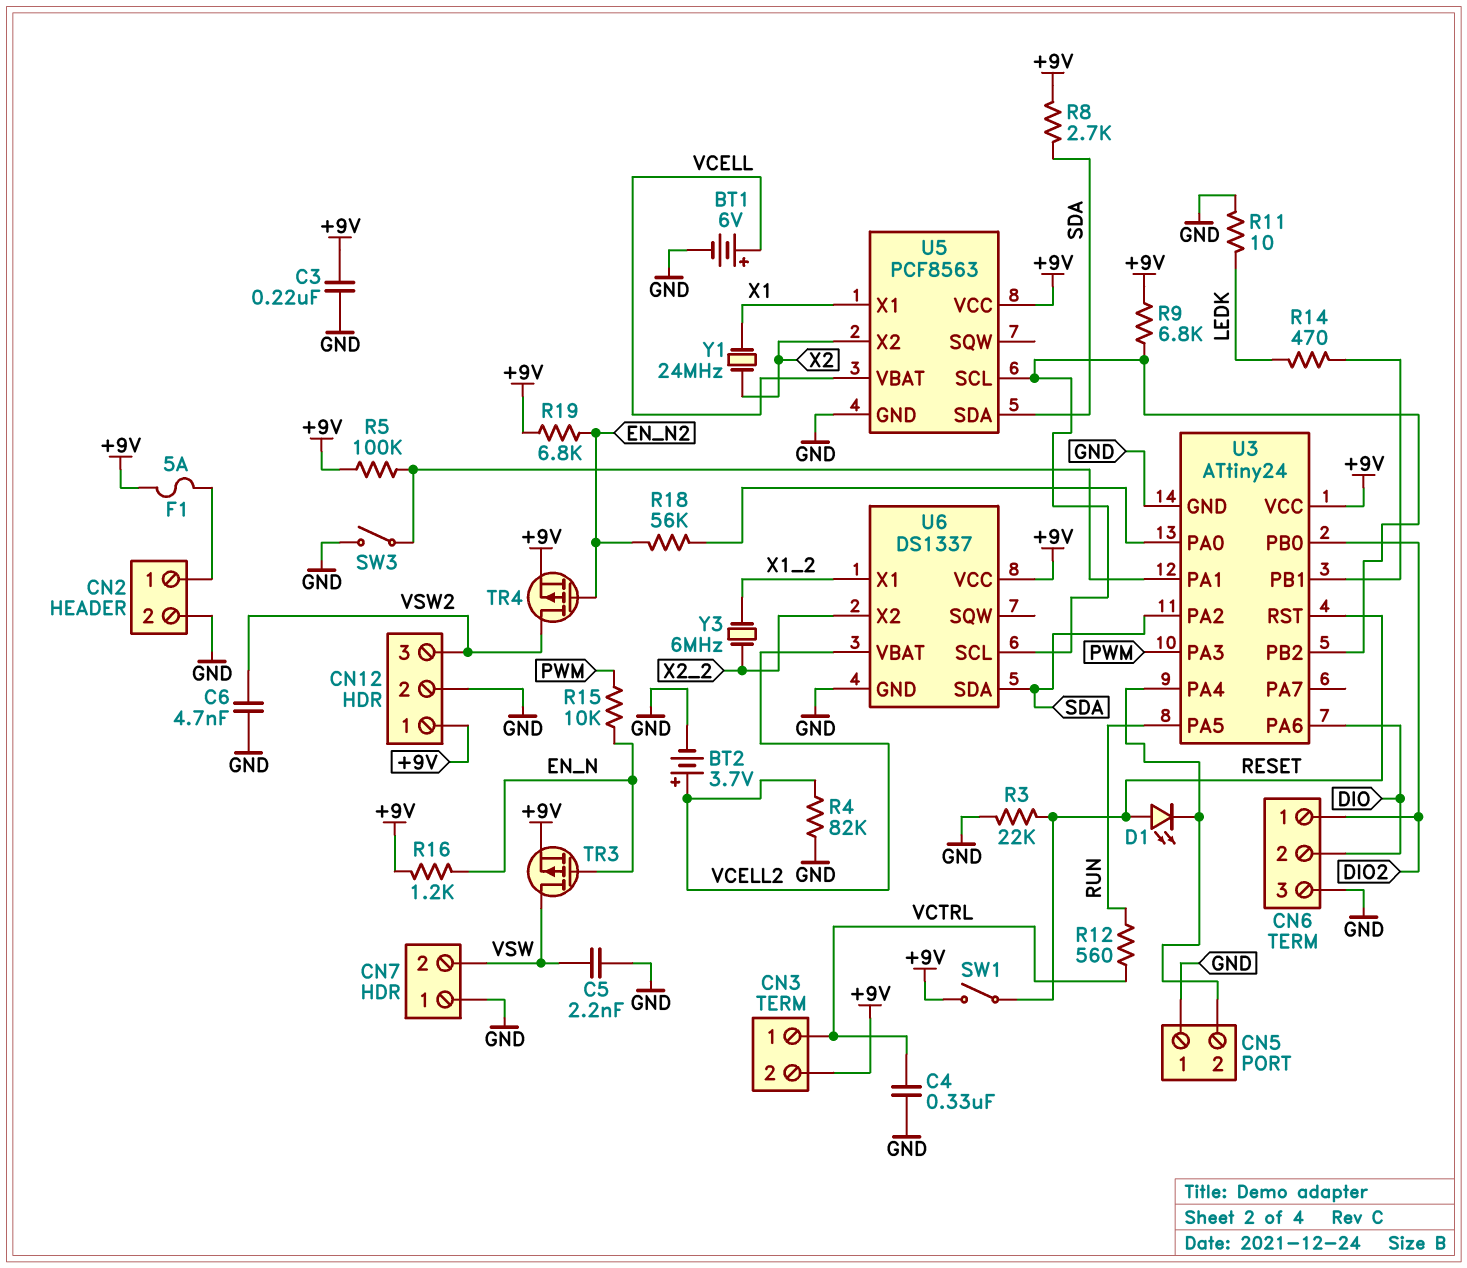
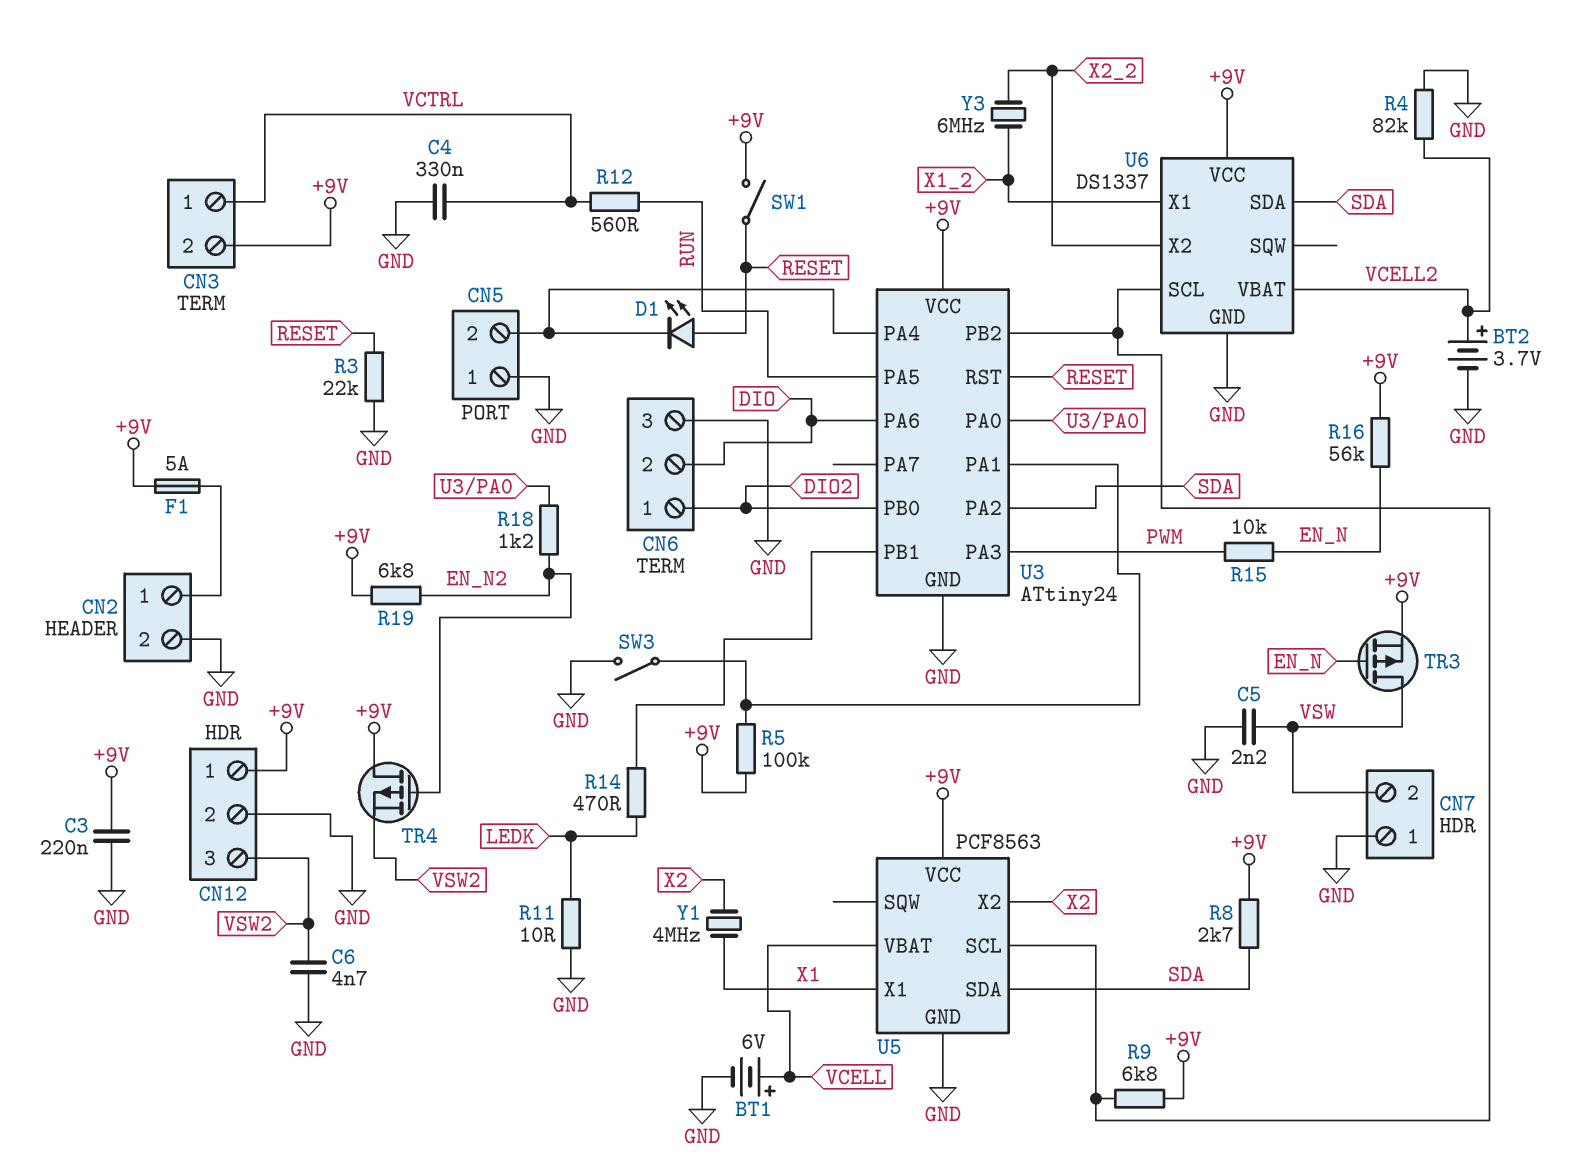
R16: 1.2k (+9V, EN_N) -> 56k (+9V, EN_N)
R18: 56k (EN_N2, U3/PA0) -> 1.2k (EN_N2, U3/PA0)
TR4: PMOS (G EN_N2, D VSW2, S +9V) -> PMOS (G EN_N2, D +9V, S VSW2)
Y1: 24MHz (X1, X2) -> 4MHz (X1, X2)

